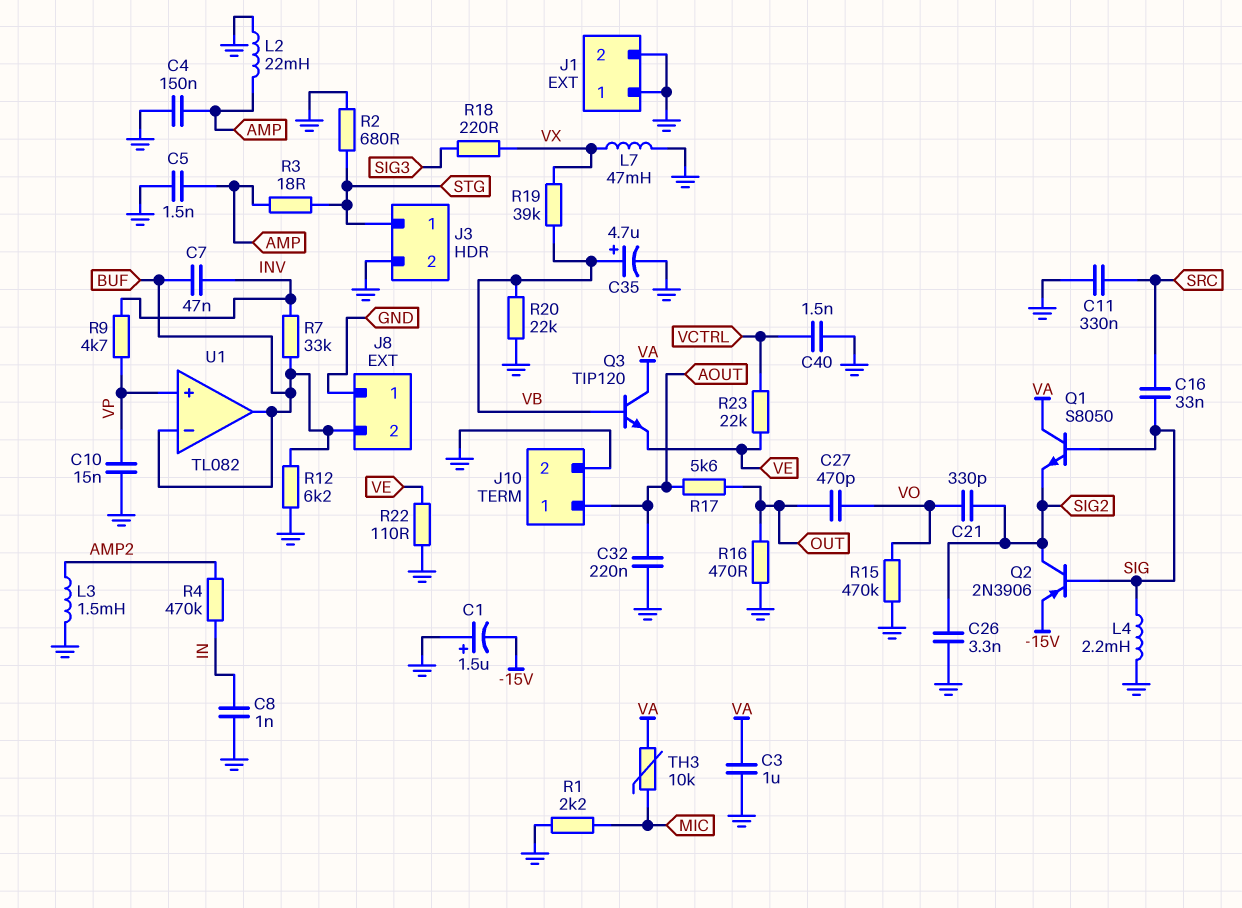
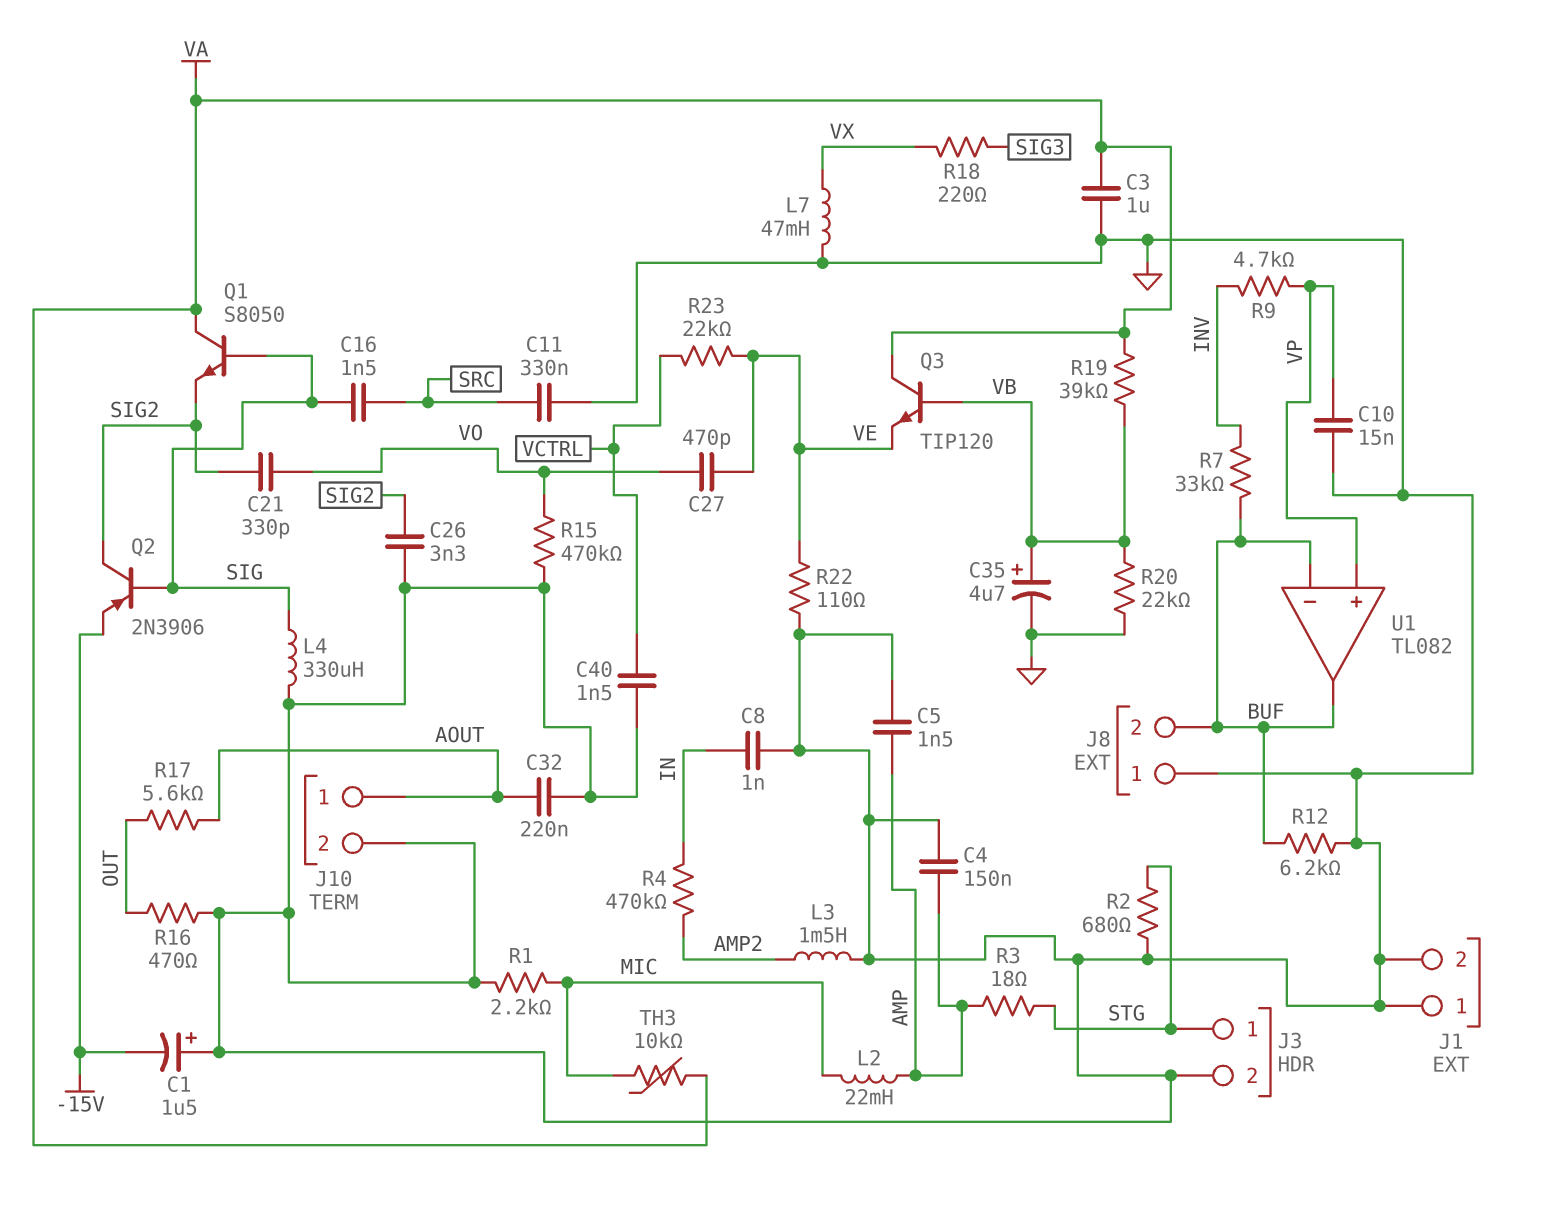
C7: 47nF (BUF, INV) -> none
C16: 33nF (SIG, SRC) -> 1.5nF (SIG, SRC)
C27: 470pF (OUT, VO) -> 470pF (VE, VO)
L2: 22mH (AMP, GND) -> 22mH (AMP, MIC)
L4: 2.2mH (GND, SIG) -> 330uH (GND, SIG)
R19: 39k (VB, VX) -> 39k (VA, VB)

